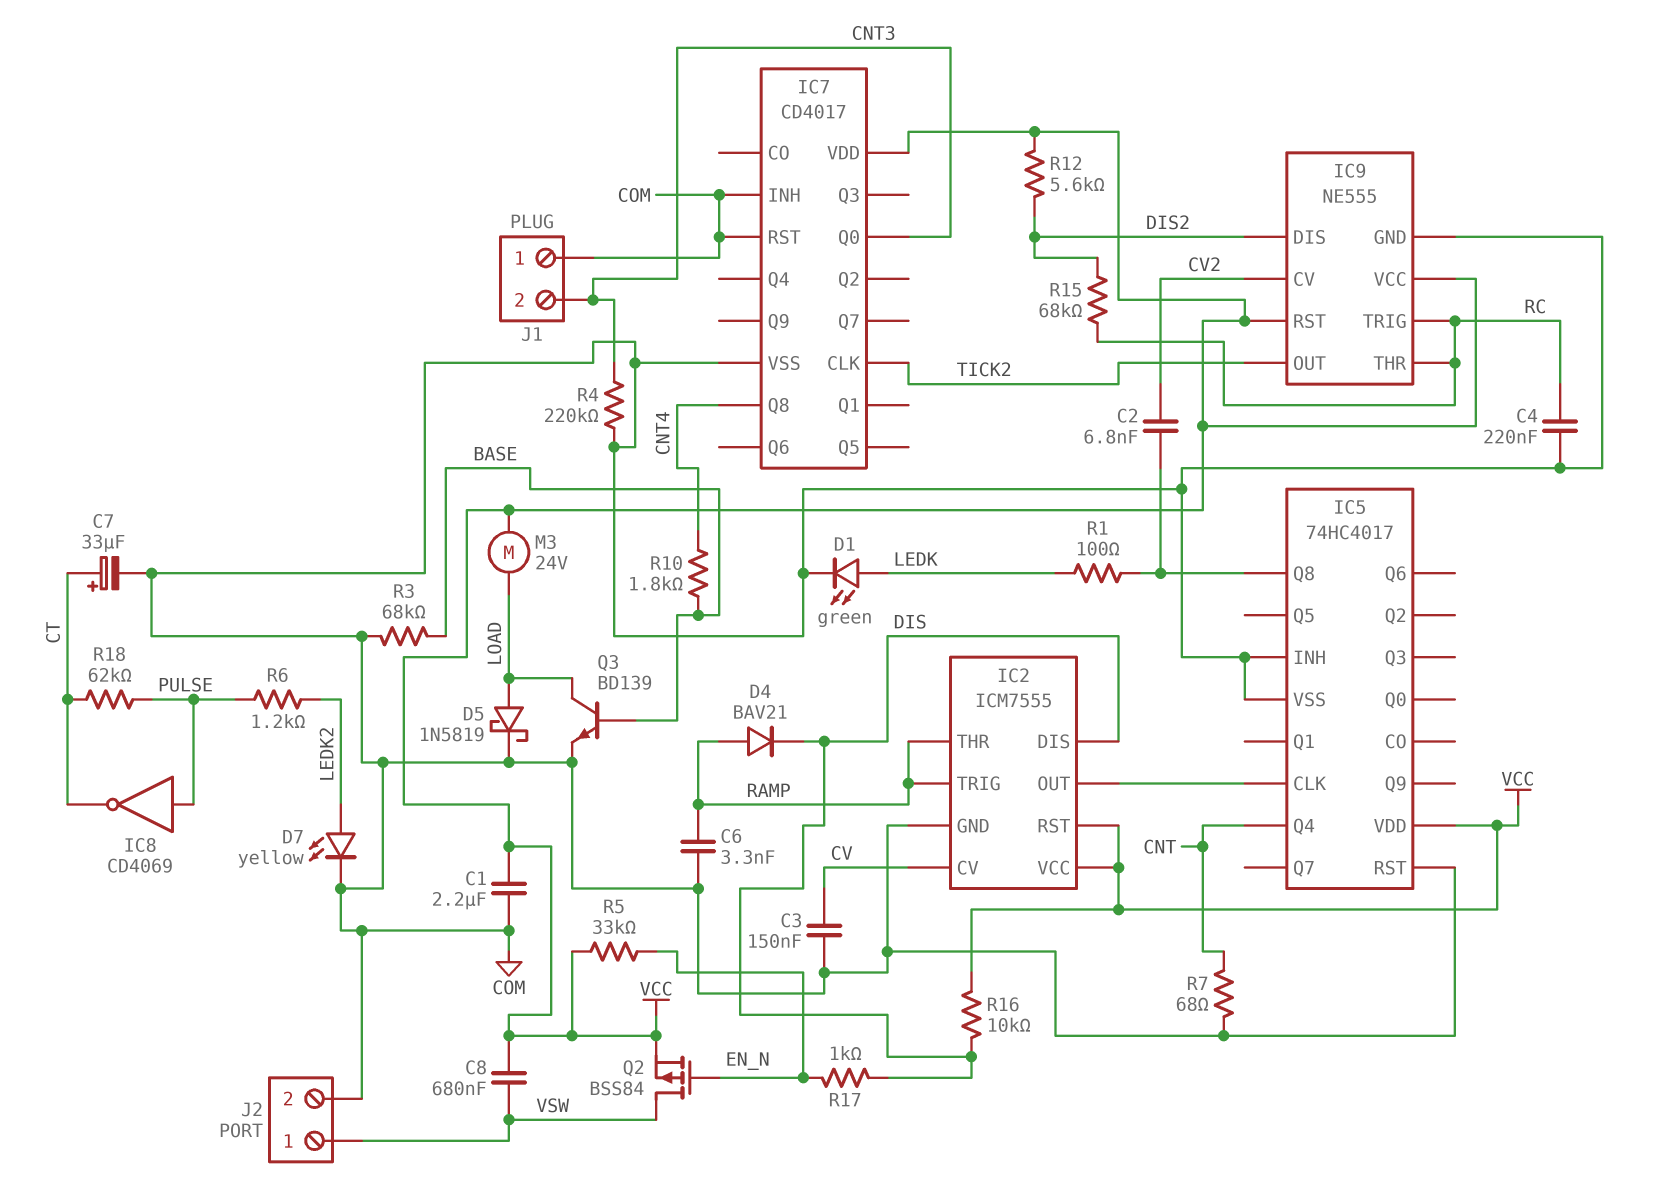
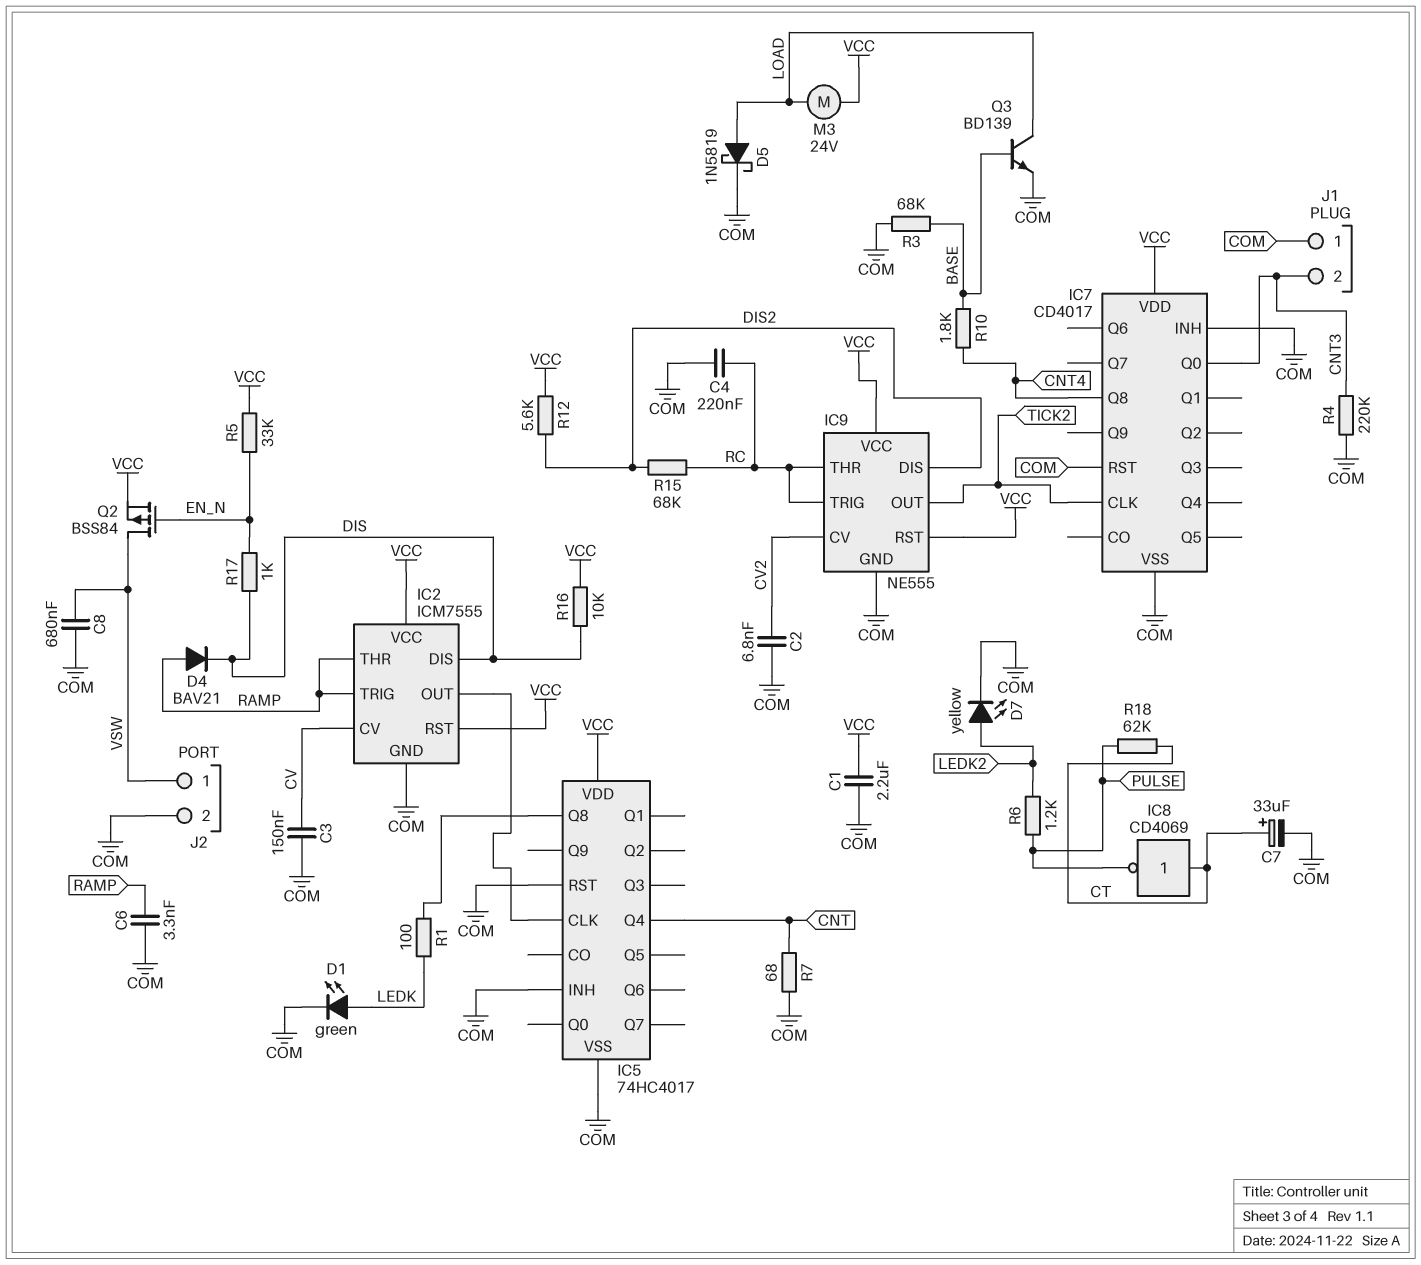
C2: 6.8nF (CV2, IC5/Q8) -> 6.8nF (COM, CV2)
C8: 680nF (VCC, VSW) -> 680nF (COM, VSW)
IC8: NOT CD4069 (in PULSE, out CT) -> NOT CD4069 (in CT, out PULSE)

